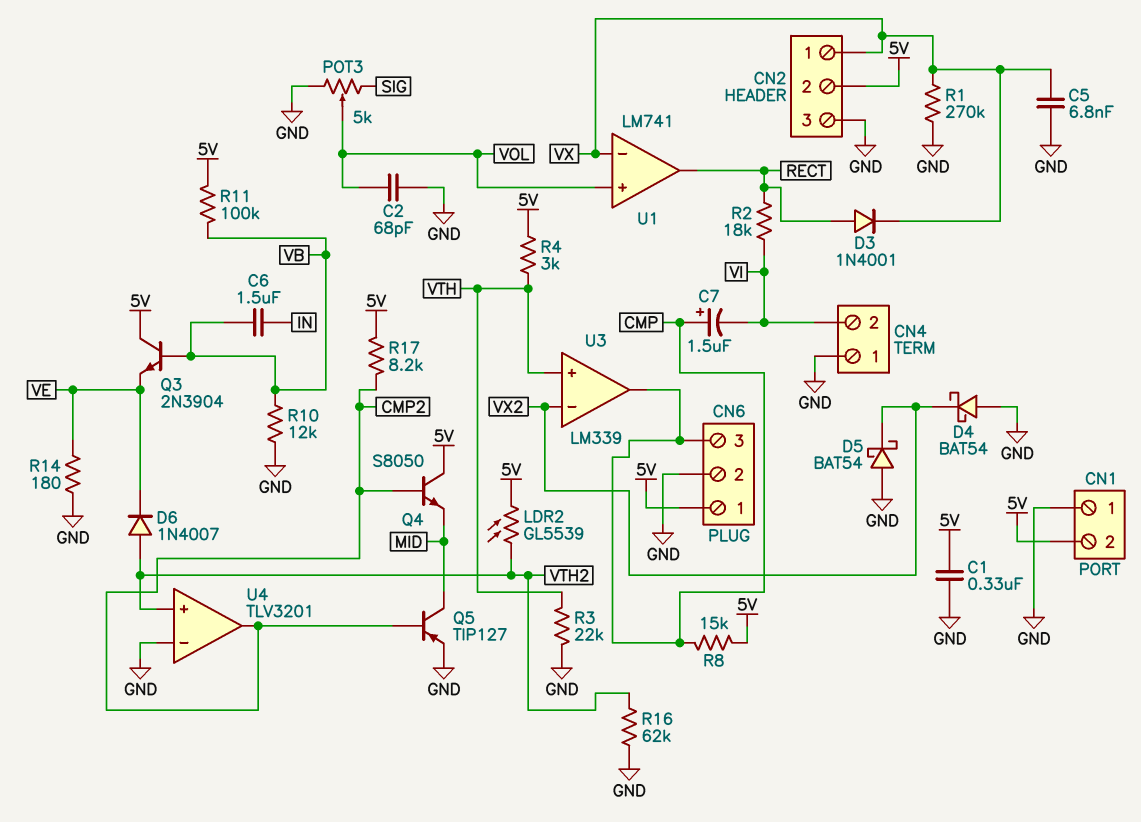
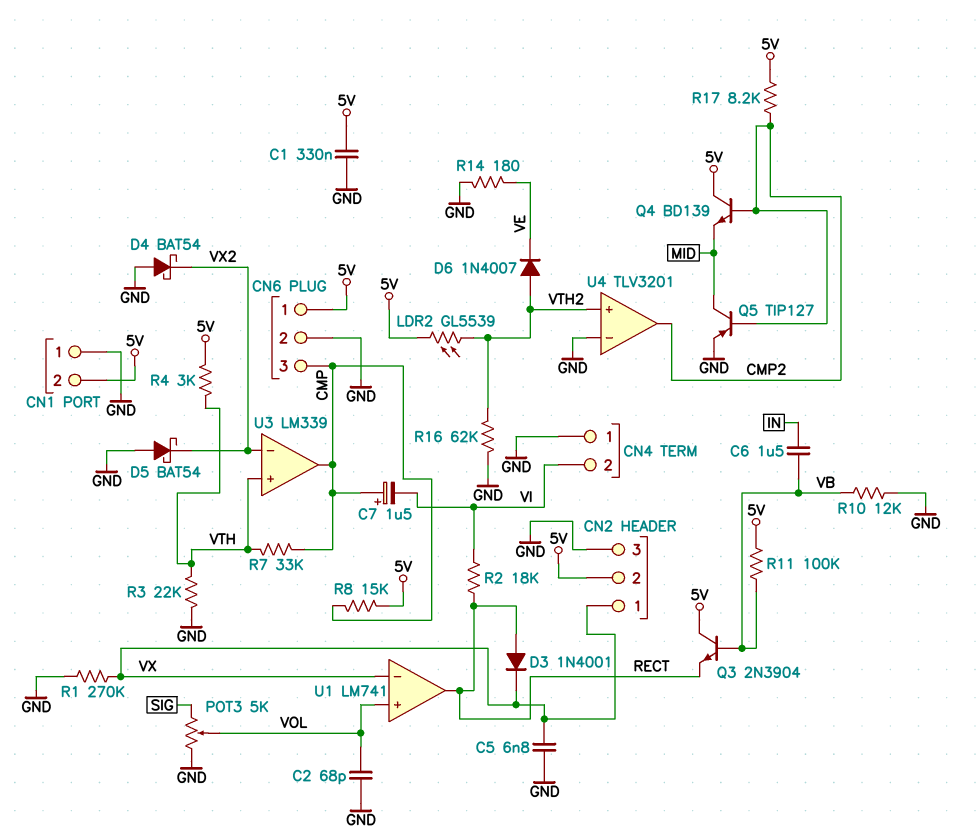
Q3: NPN 2N3904 (B VB, C 5V, E VE) -> NPN 2N3904 (B VB, C 5V, E RECT)
Q4: NPN S8050 (B CMP2, C 5V, E MID) -> NPN BD139 (B CMP2, C 5V, E MID)
R7: none -> 33k (CMP, VTH)

